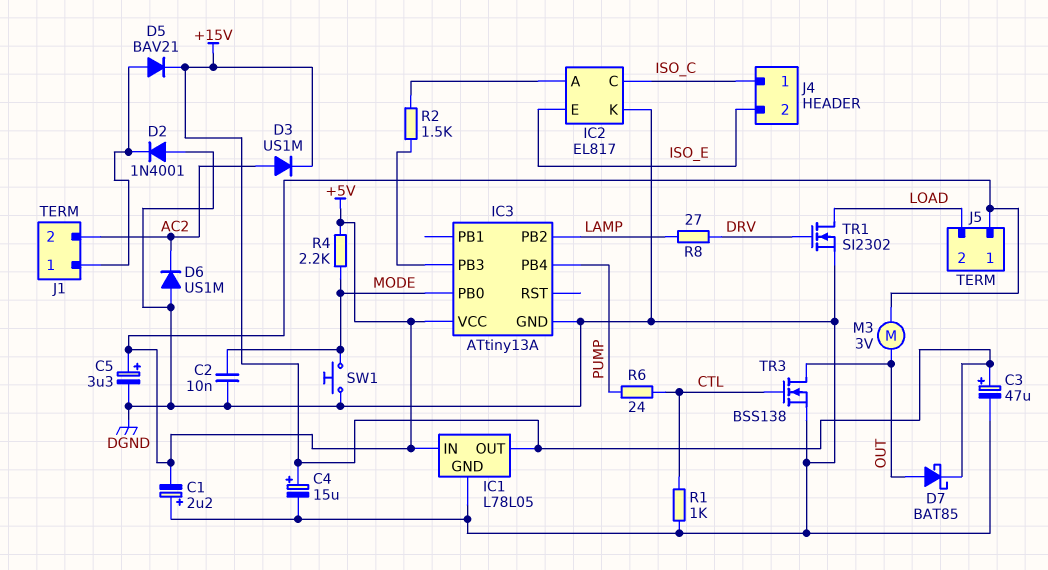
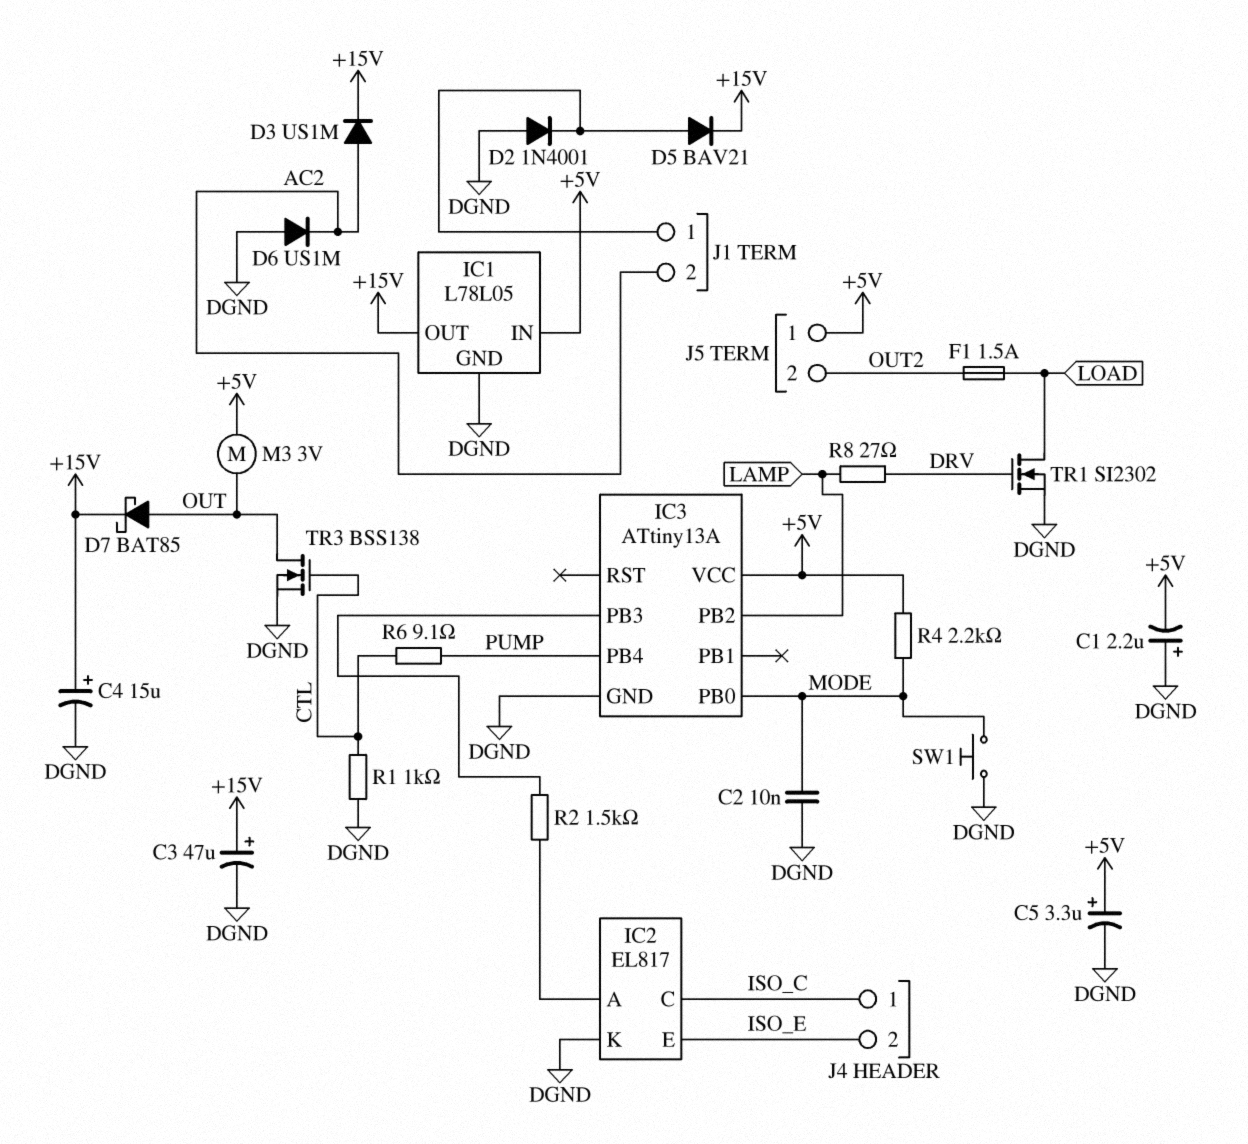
F1: none -> 1.5A (LOAD, OUT2)
J5 pin 2: LOAD -> OUT2
R6: 24 (CTL, PUMP) -> 9.1 (CTL, PUMP)

